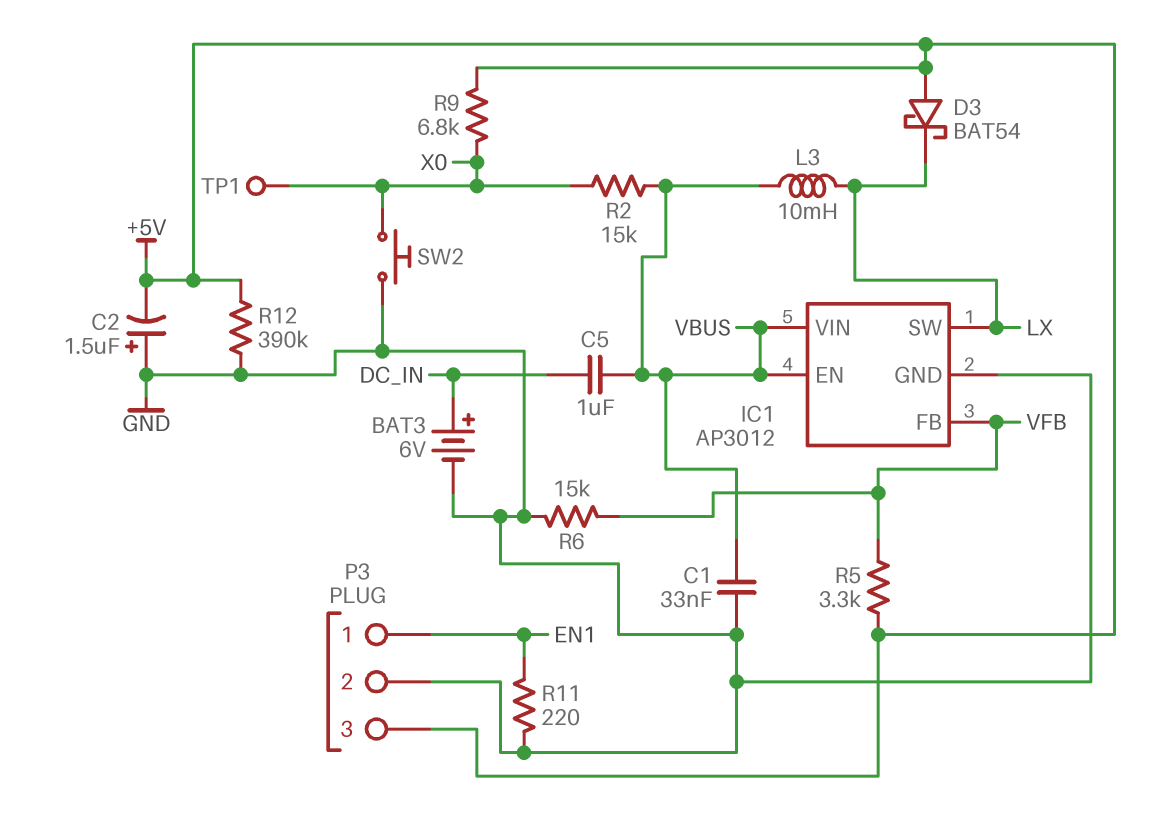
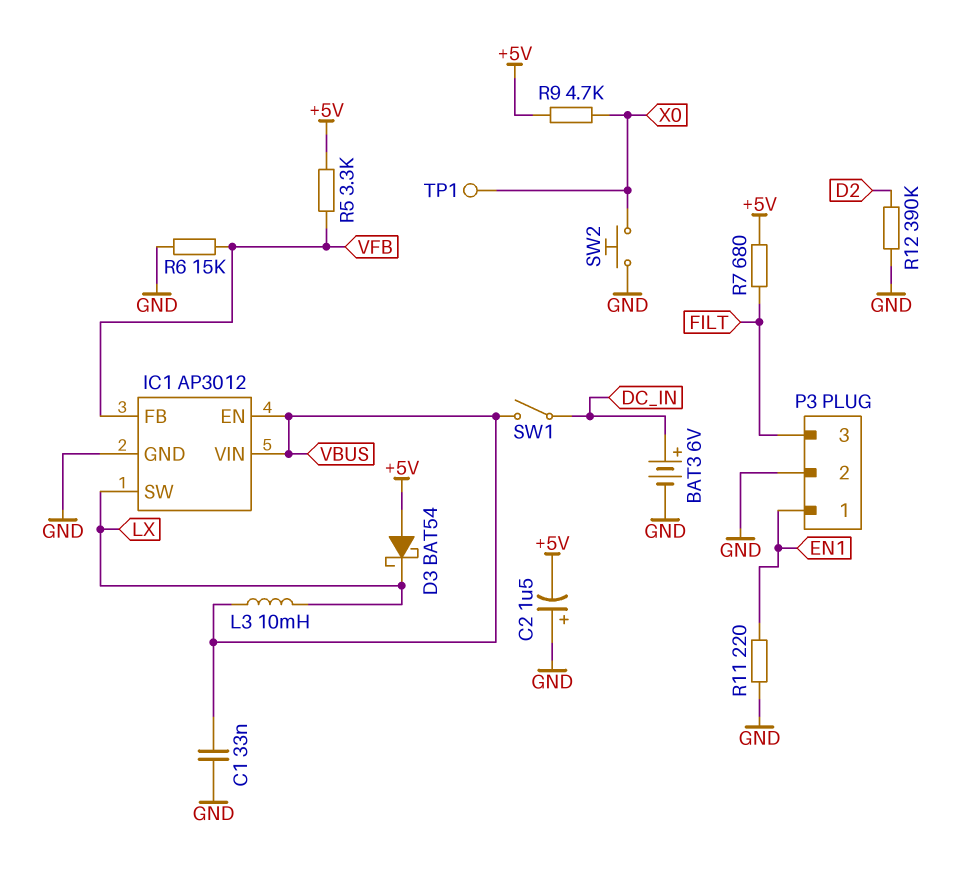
C5: 1uF (DC_IN, VBUS) -> none
P3 pin 3: +5V -> FILT
R2: 15k (VBUS, X0) -> none
R7: none -> 680 (+5V, FILT)
R9: 6.8k (+5V, X0) -> 4.7k (+5V, X0)
R12: 390k (+5V, GND) -> 390k (D2, GND)
SW1: none -> switch (DC_IN, VBUS)

